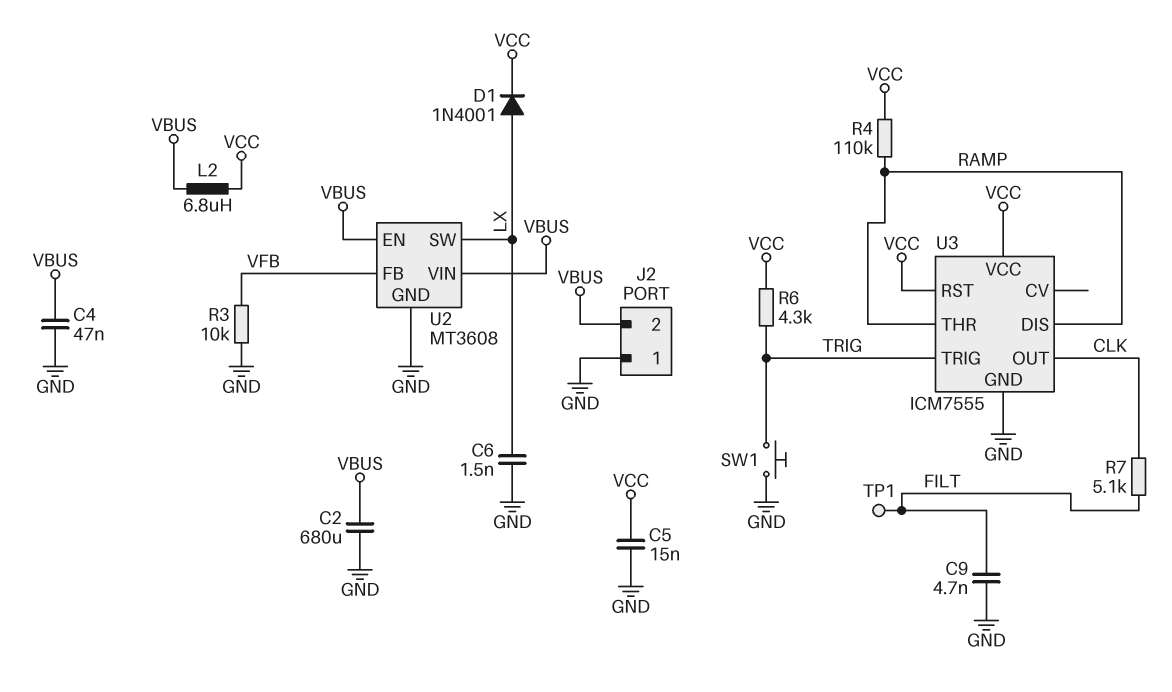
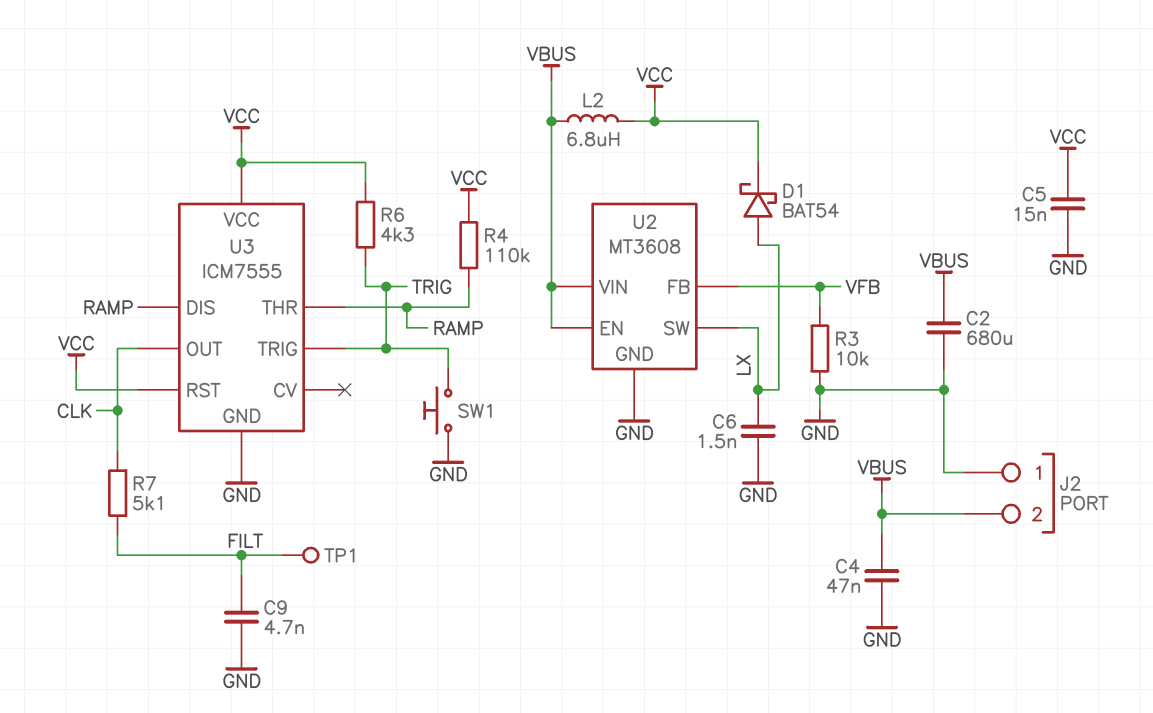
D1: diode 1N4001 (A LX, K VCC) -> schottky BAT54 (A LX, K VCC)

